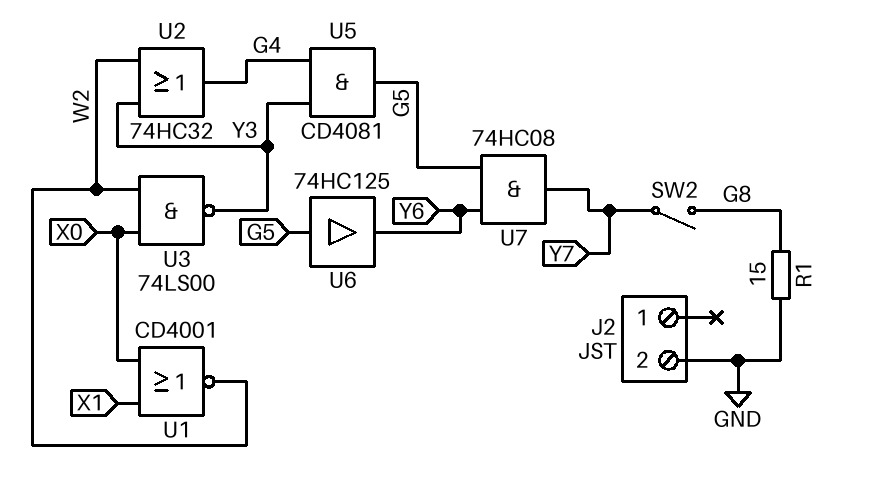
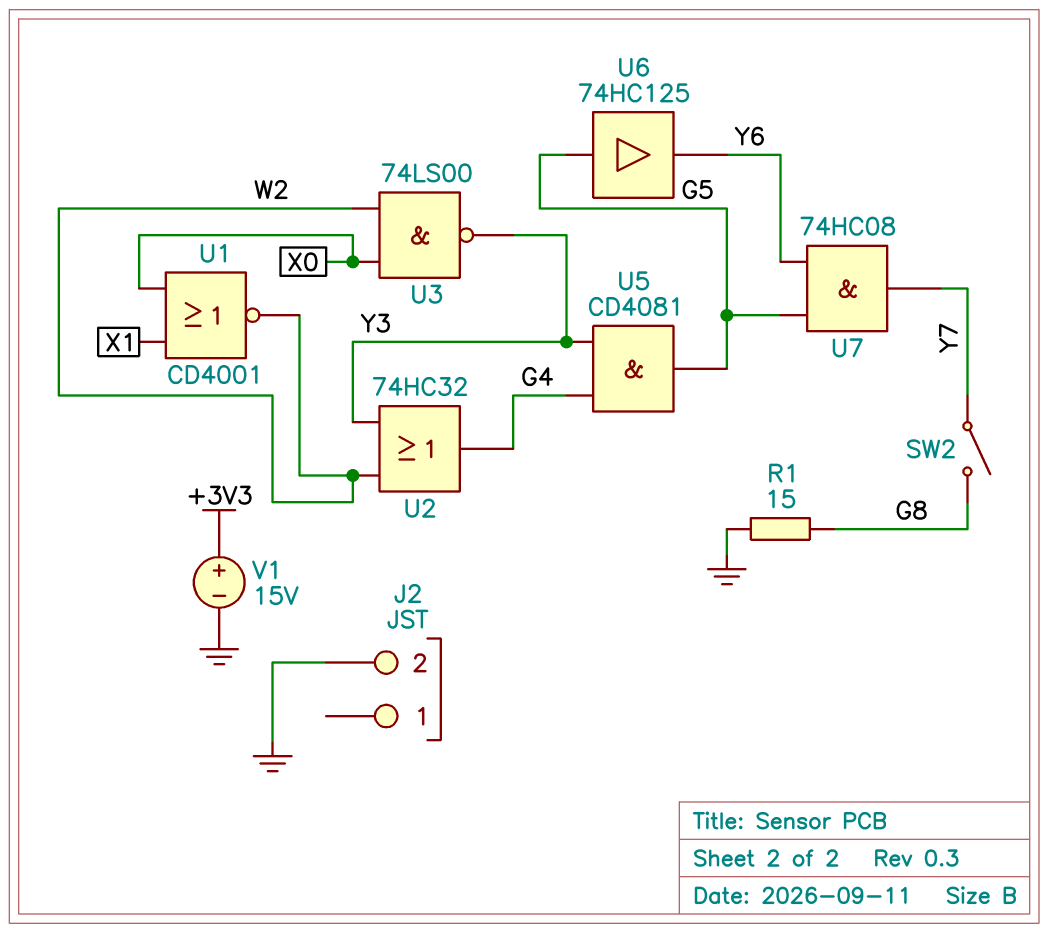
V1: none -> 15V (plus +3V3, minus GND)

